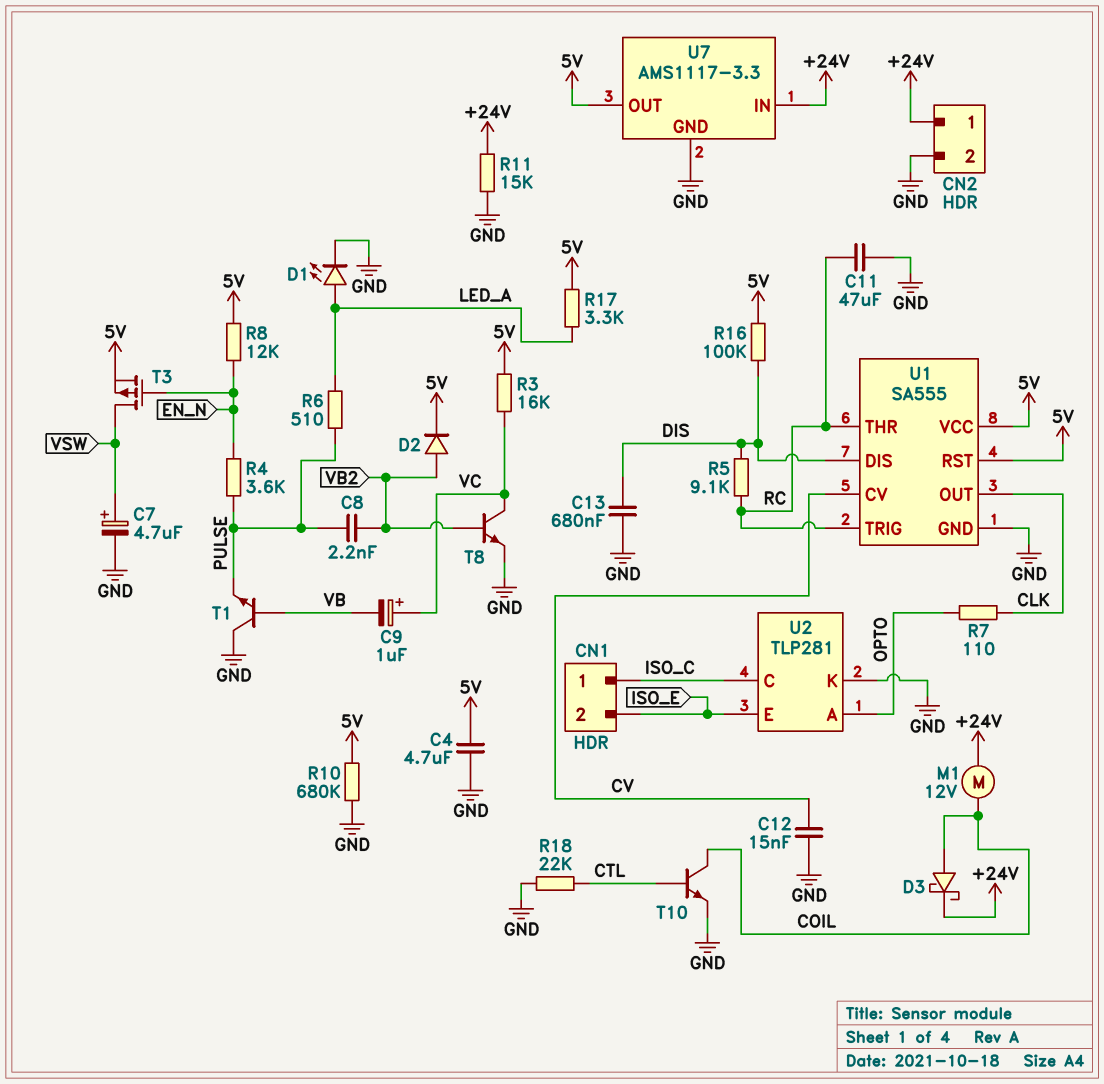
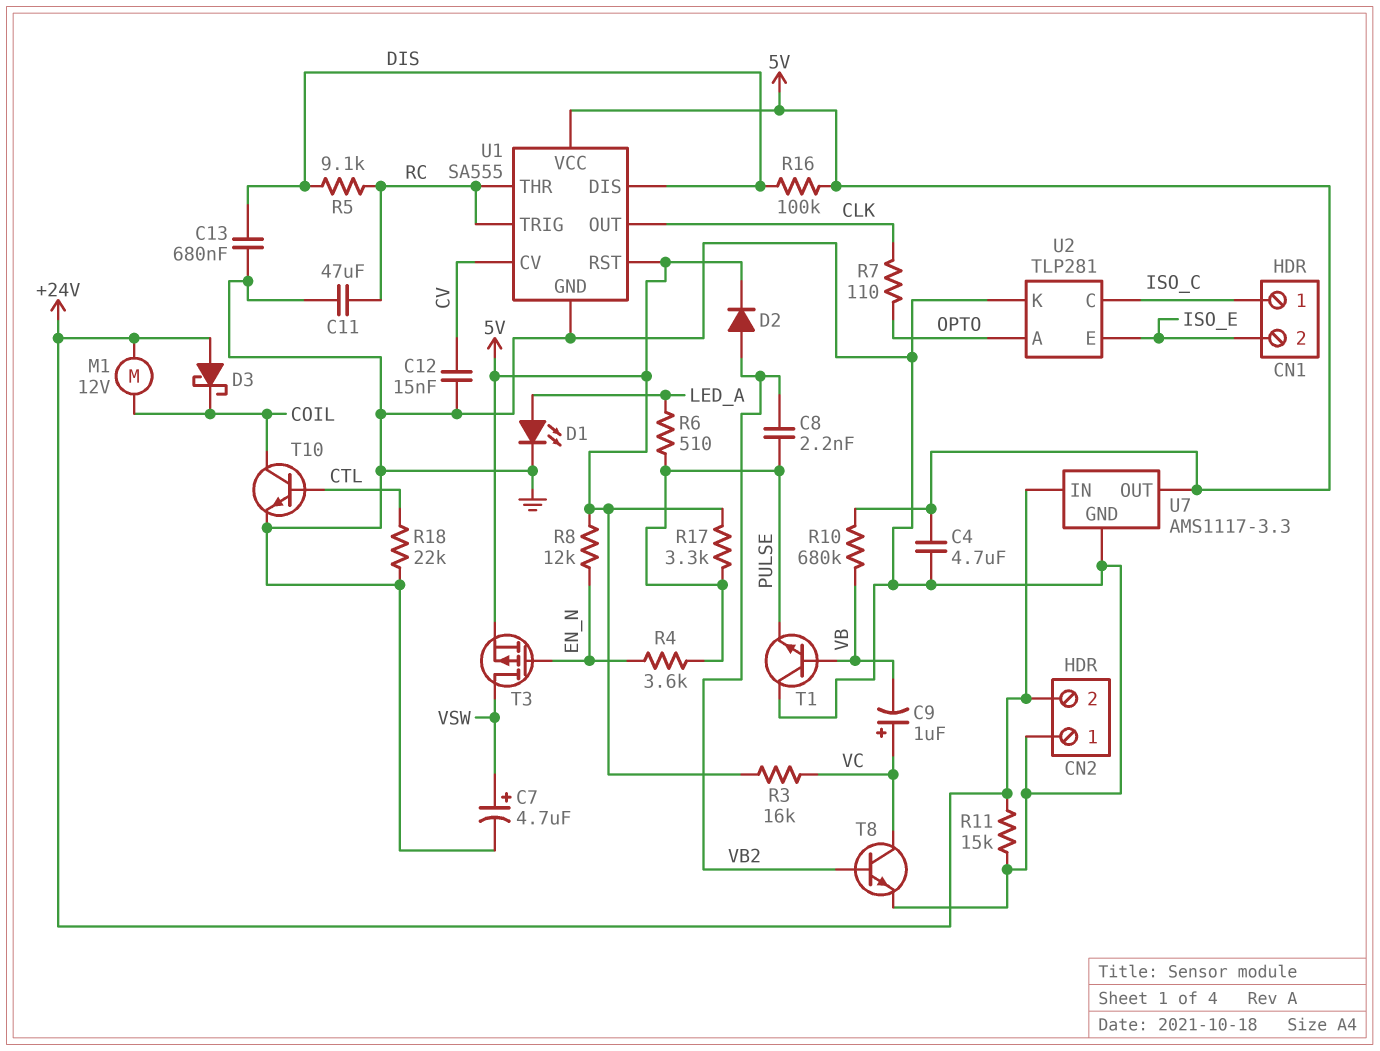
CN2 pin 1: +24V -> GND
CN2 pin 2: GND -> +24V
D3: schottky (A COIL, K +24V) -> schottky (A +24V, K COIL)
R10: 680k (5V, GND) -> 680k (5V, VB)
R17: 3.3k (5V, LED_A) -> 3.3k (5V, PULSE)

